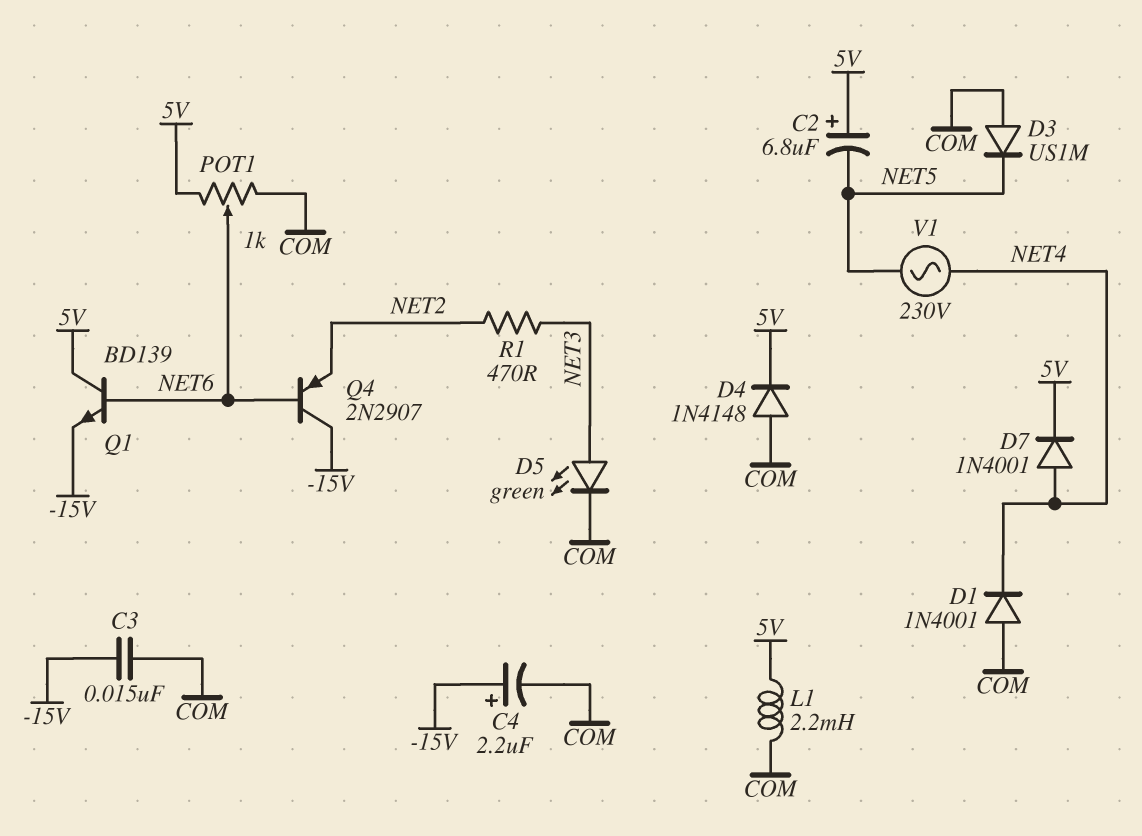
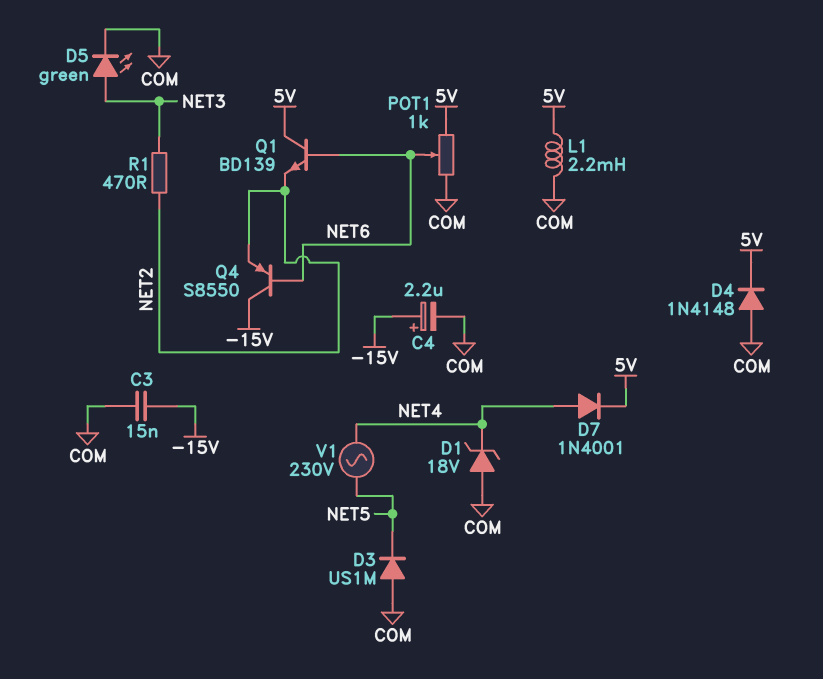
C2: 6.8uF (plus 5V, minus NET5) -> none
D1: diode 1N4001 (A COM, K NET4) -> zener 18V (A COM, K NET4)
Q1: NPN BD139 (B NET6, C 5V, E -15V) -> NPN BD139 (B NET6, C 5V, E NET2)
Q4: PNP 2N2907 (B NET6, C -15V, E NET2) -> PNP S8550 (B NET6, C -15V, E NET2)

